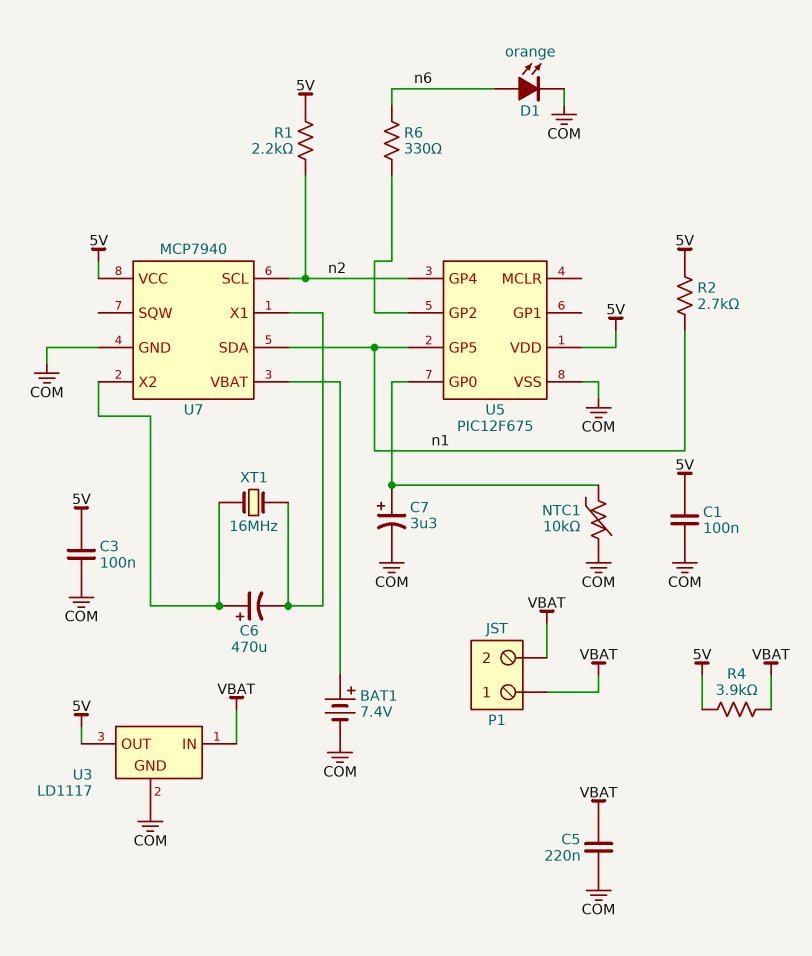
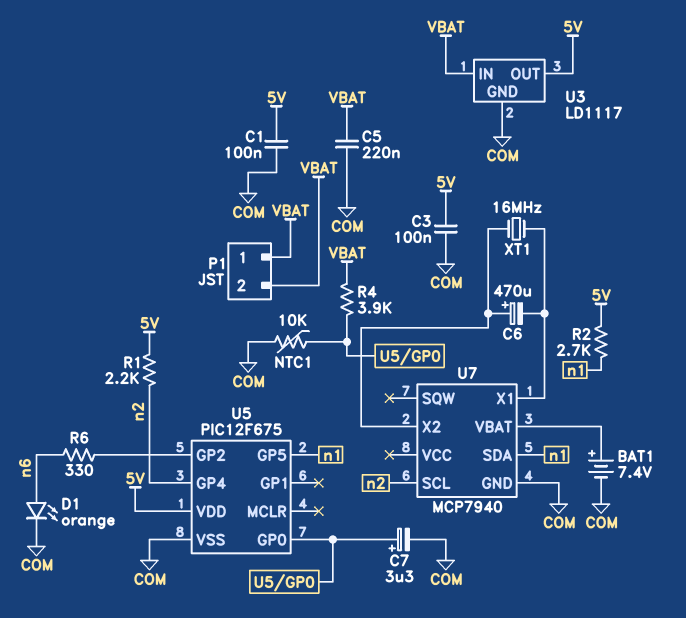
R4: 3.9k (5V, VBAT) -> 3.9k (U5/GP0, VBAT)
U7 pin VCC: 5V -> none

